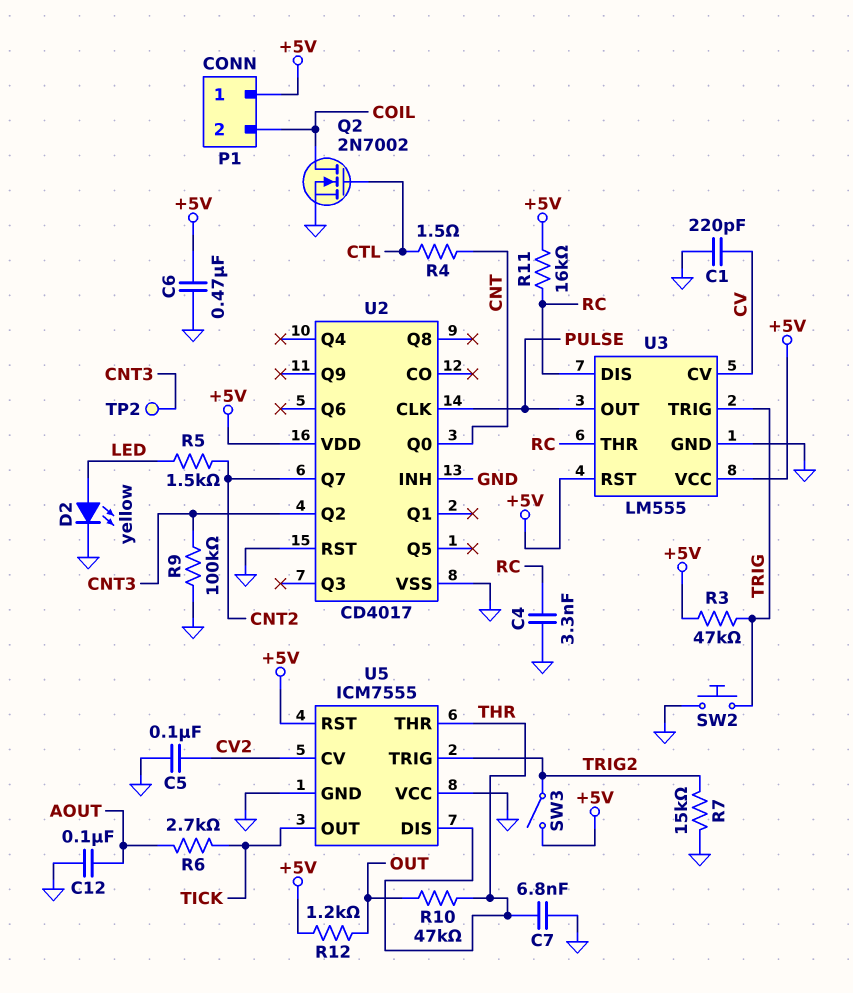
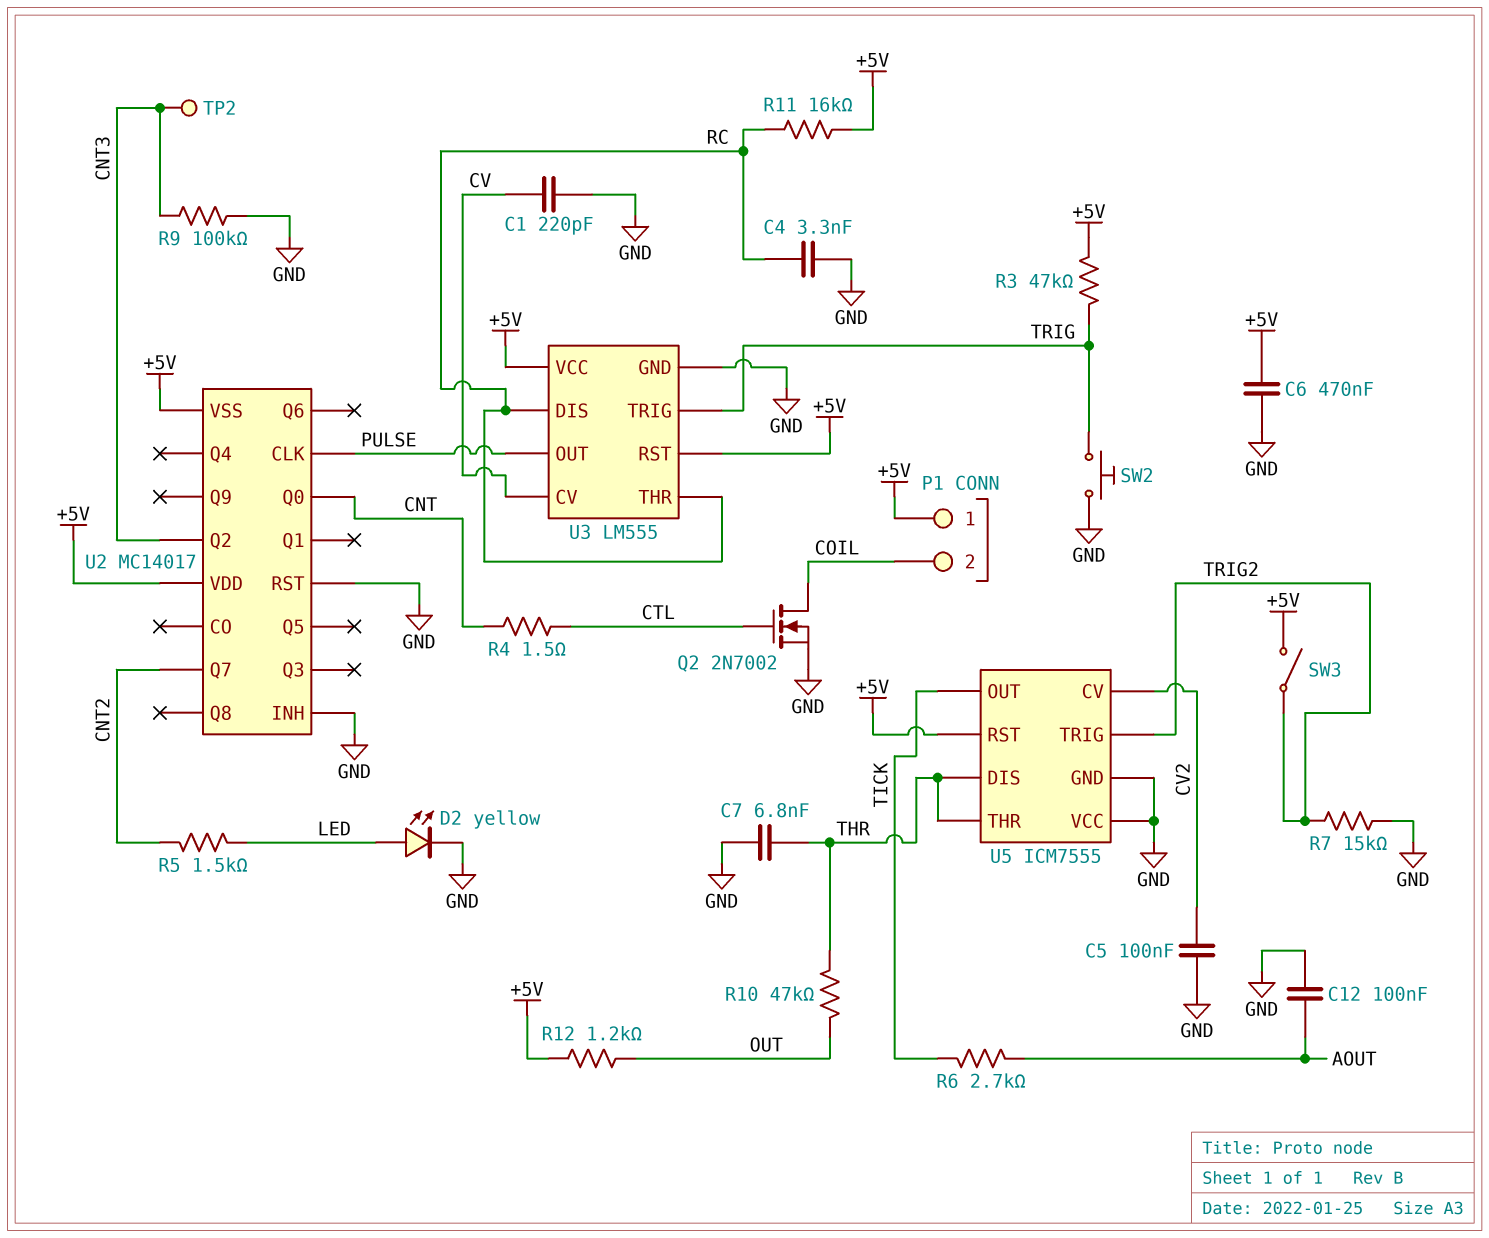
U2: CD4017 -> MC14017
U2 pin VSS: GND -> +5V

